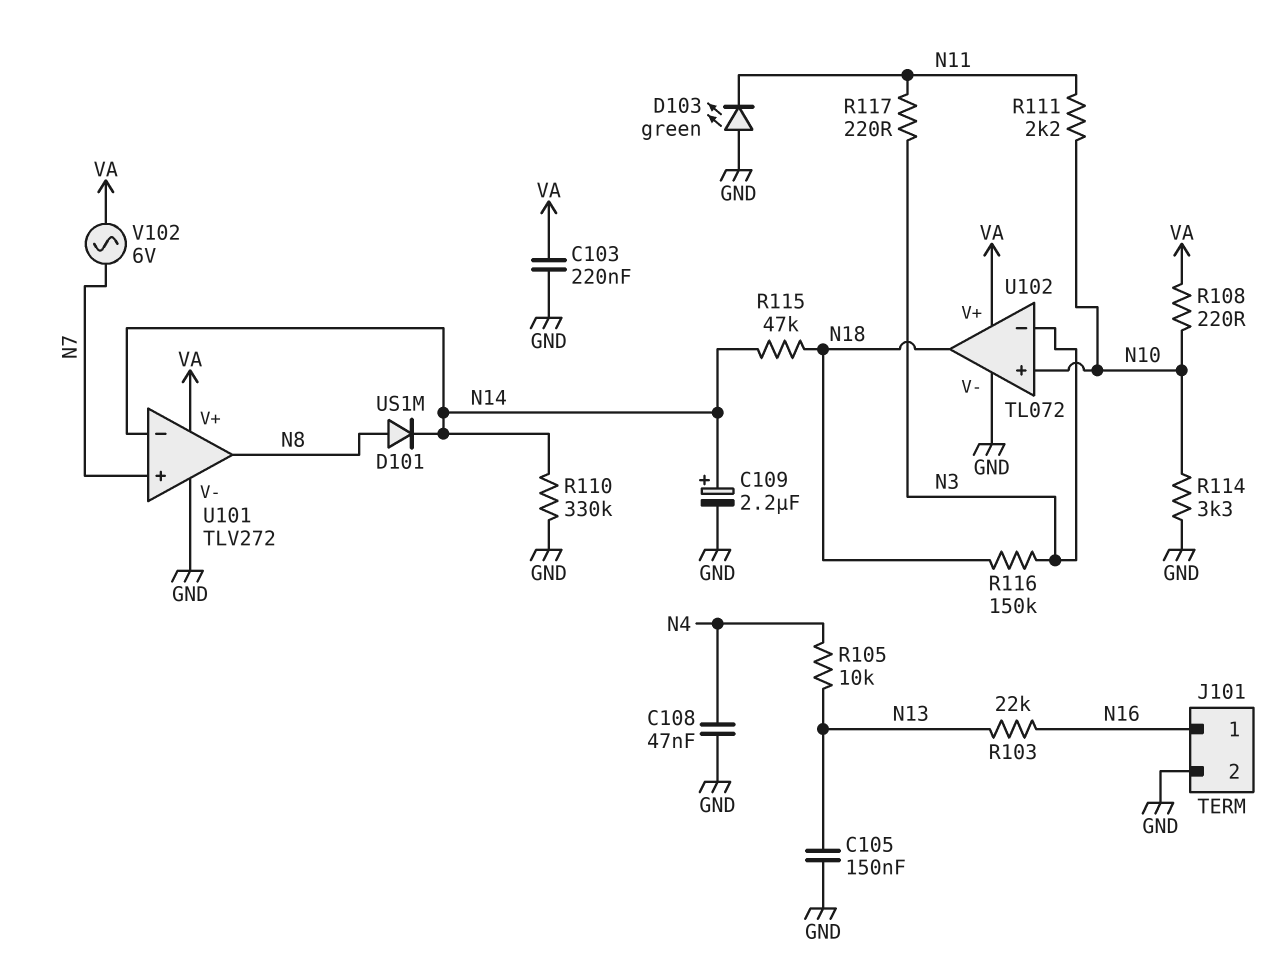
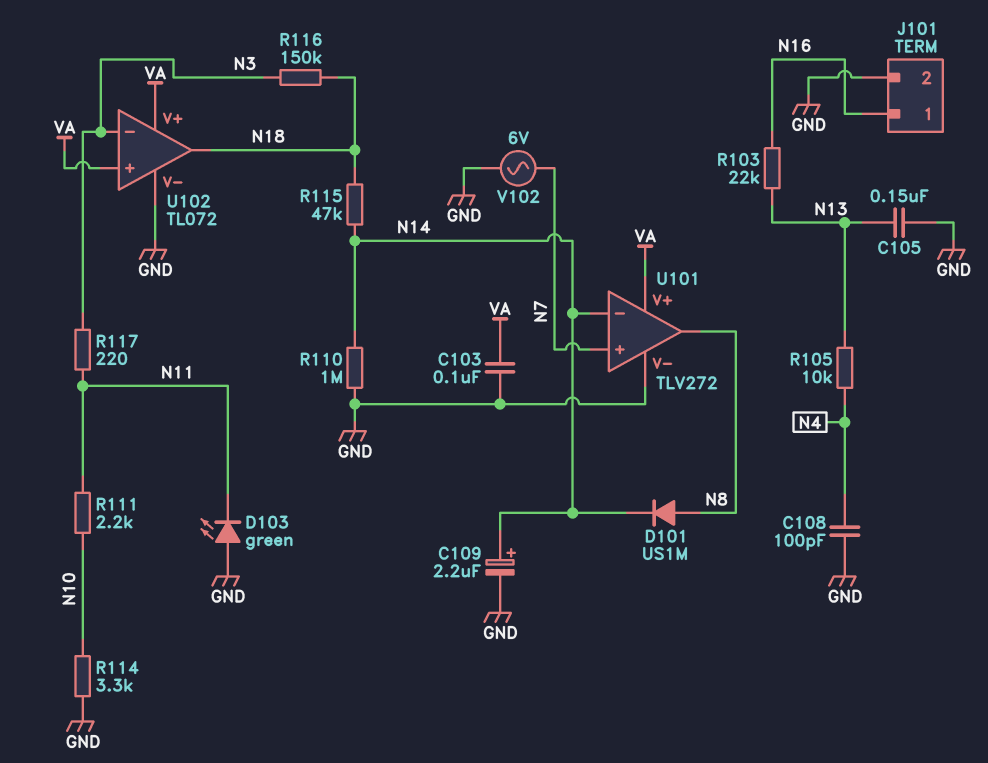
C103: 220nF (GND, VA) -> 100nF (GND, VA)
C108: 47nF (GND, N4) -> 100pF (GND, N4)
R108: 220 (N10, VA) -> none
R110: 330k (GND, N14) -> 1M (GND, N14)
U102 pin in+: N10 -> VA
V102: AC 6V (N7, VA) -> AC 6V (GND, N7)

